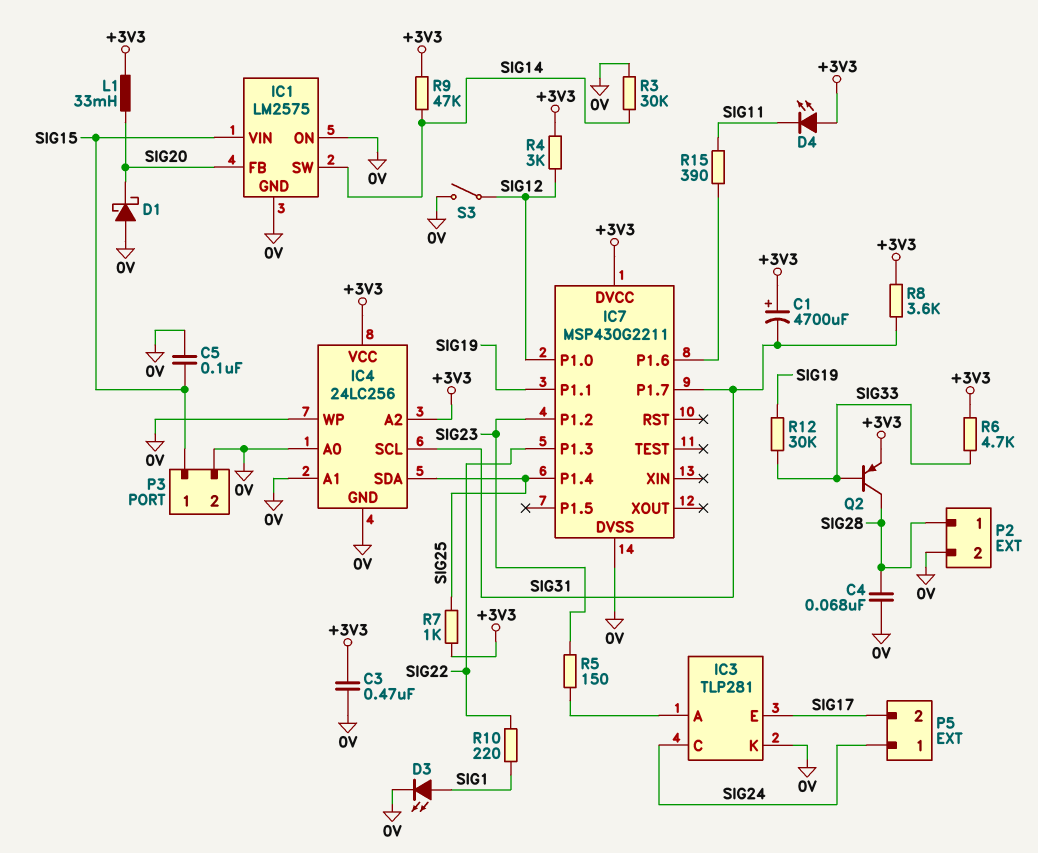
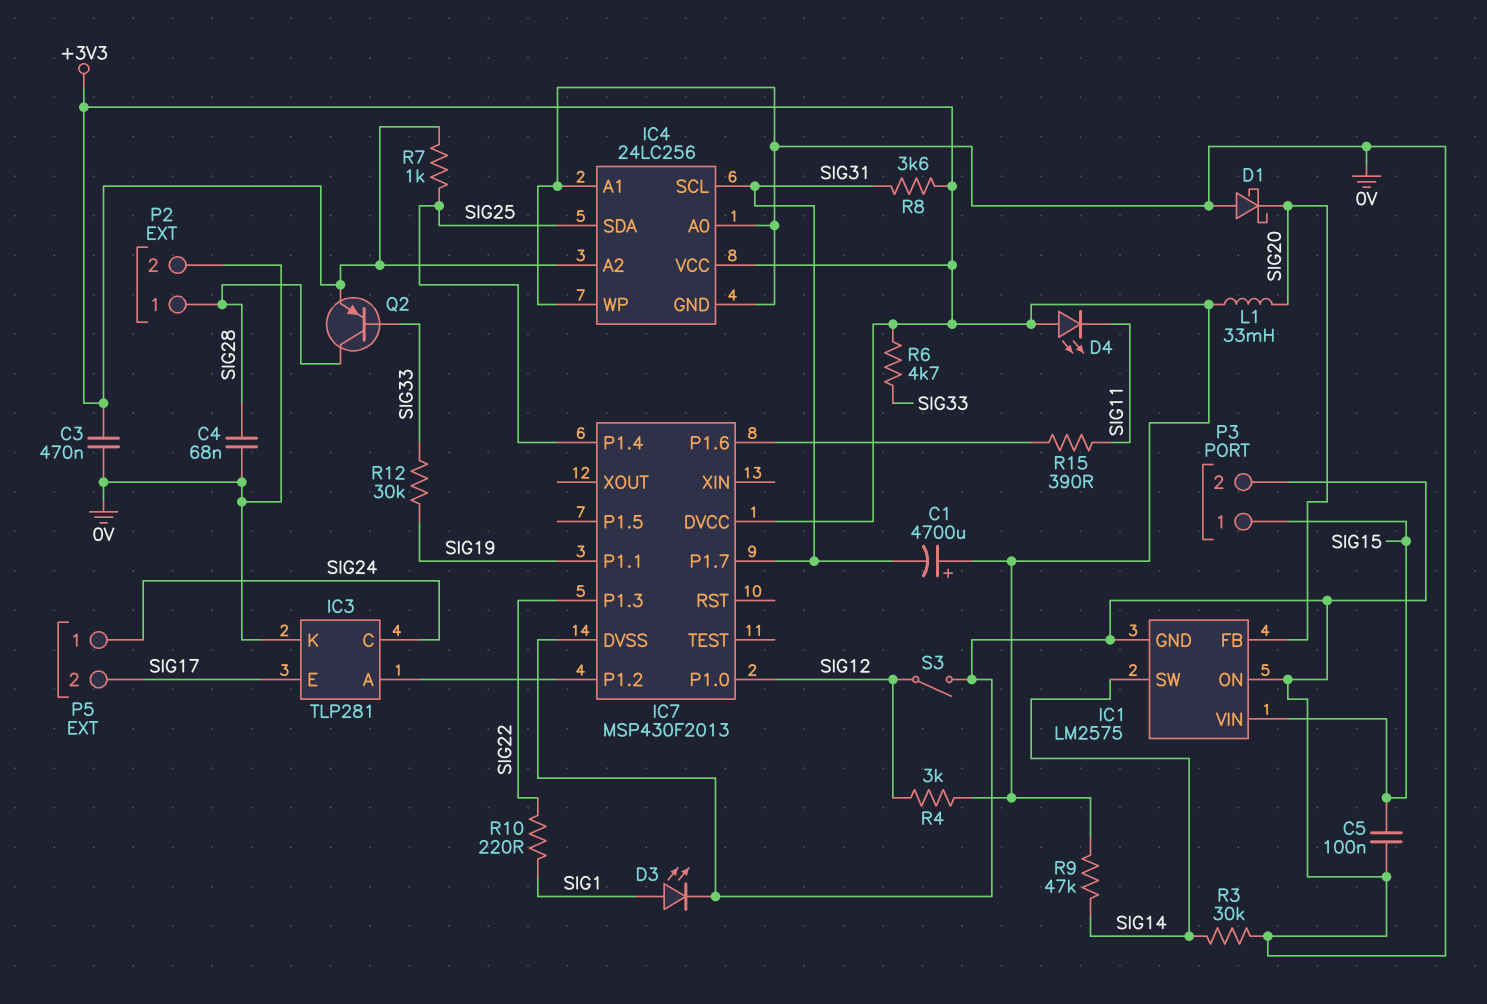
IC7: MSP430G2211 -> MSP430F2013
IC7 pin P1.2: SIG23 -> IC3/A
R5: 150 (IC3/A, SIG23) -> none

